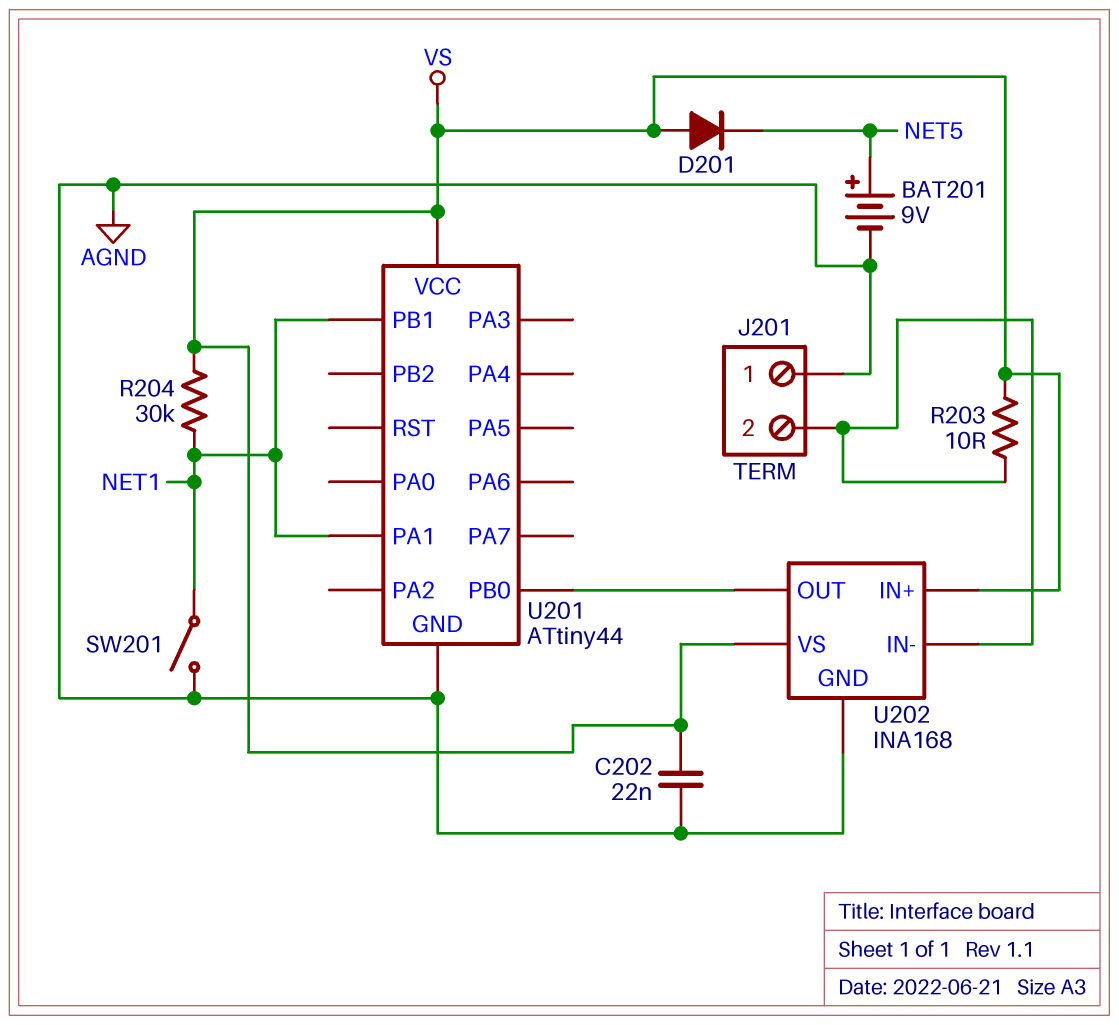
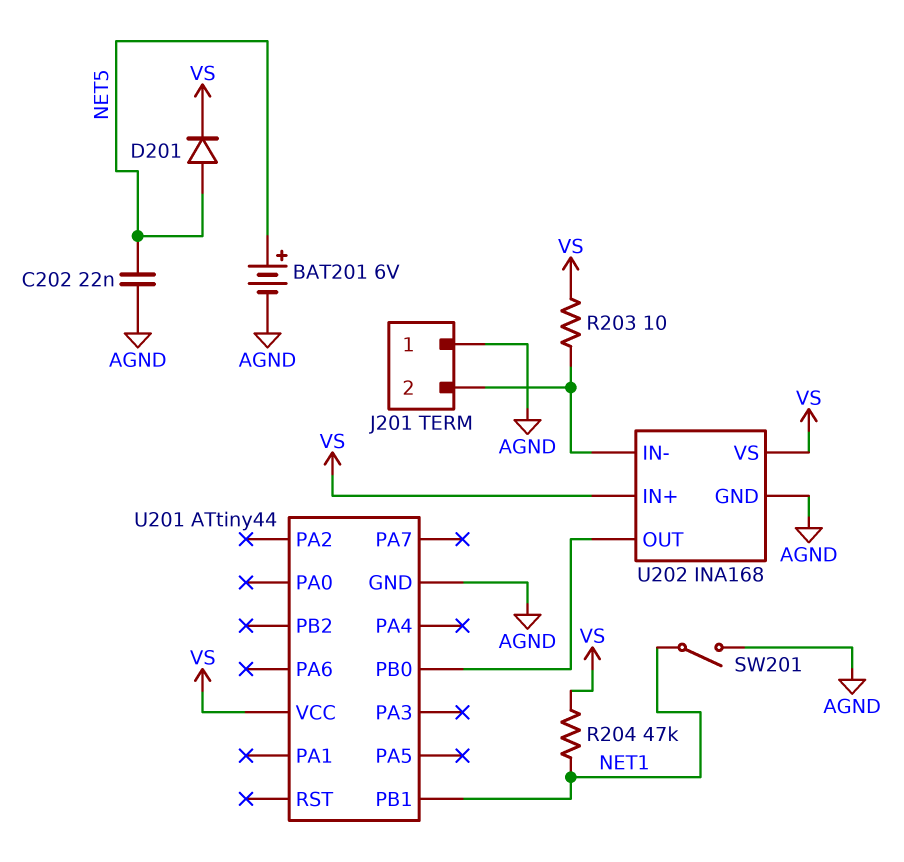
BAT201: 9V (plus NET5, minus AGND) -> 6V (plus NET5, minus AGND)
C202: 22nF (AGND, VS) -> 22nF (AGND, NET5)
D201: diode (A VS, K NET5) -> diode (A NET5, K VS)
R204: 30k (NET1, VS) -> 47k (NET1, VS)
U201 pin PA1: NET1 -> none

